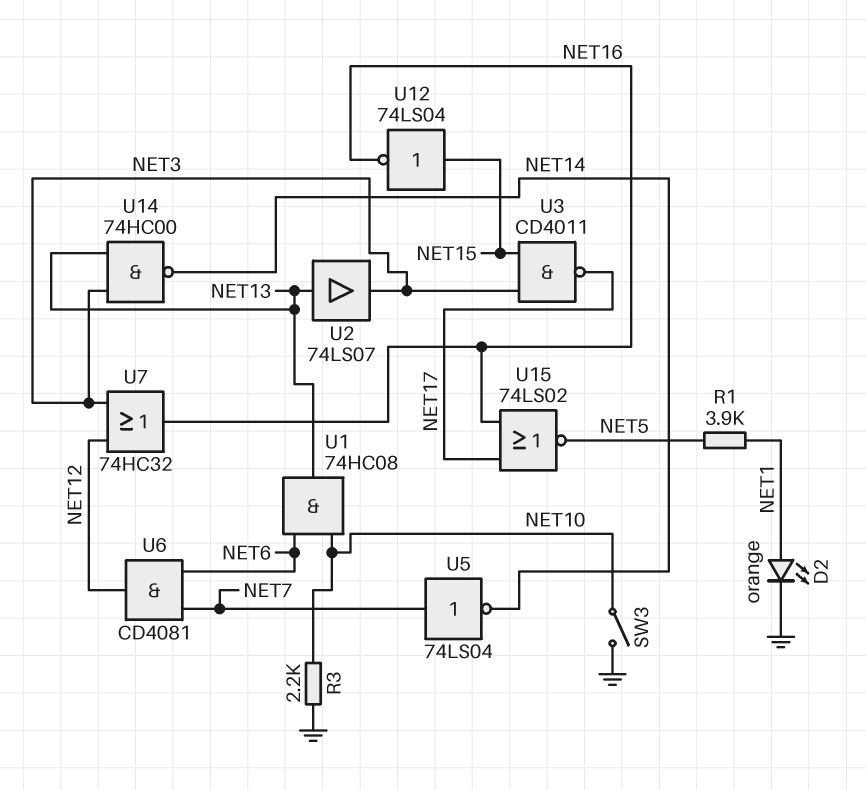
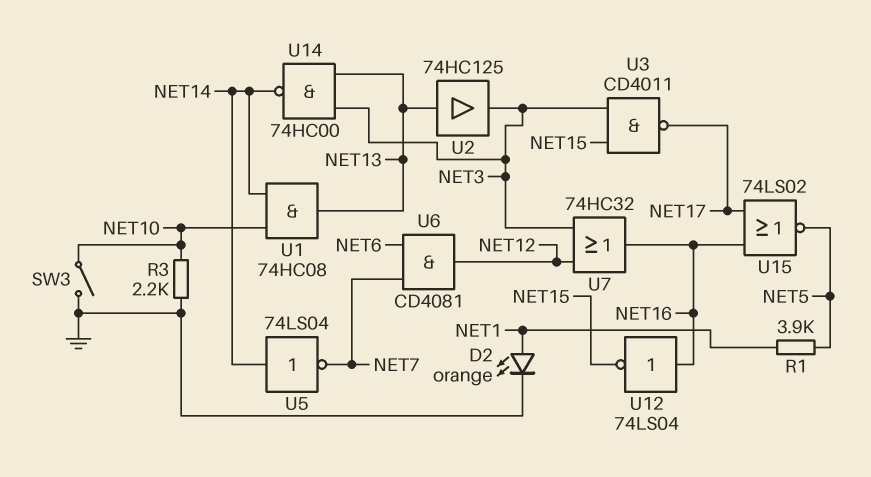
U1: AND 74HC08 (in NET6, in NET10, out NET13) -> AND 74HC08 (in NET10, in NET14, out NET13)
U2: buffer 74LS07 (in NET13, out NET3) -> buffer 74HC125 (in NET13, out NET3)
U5: NOT 74LS04 (in NET7, out NET14) -> NOT 74LS04 (in NET14, out NET7)
U12: NOT 74LS04 (in NET15, out NET16) -> NOT 74LS04 (in NET16, out NET15)

